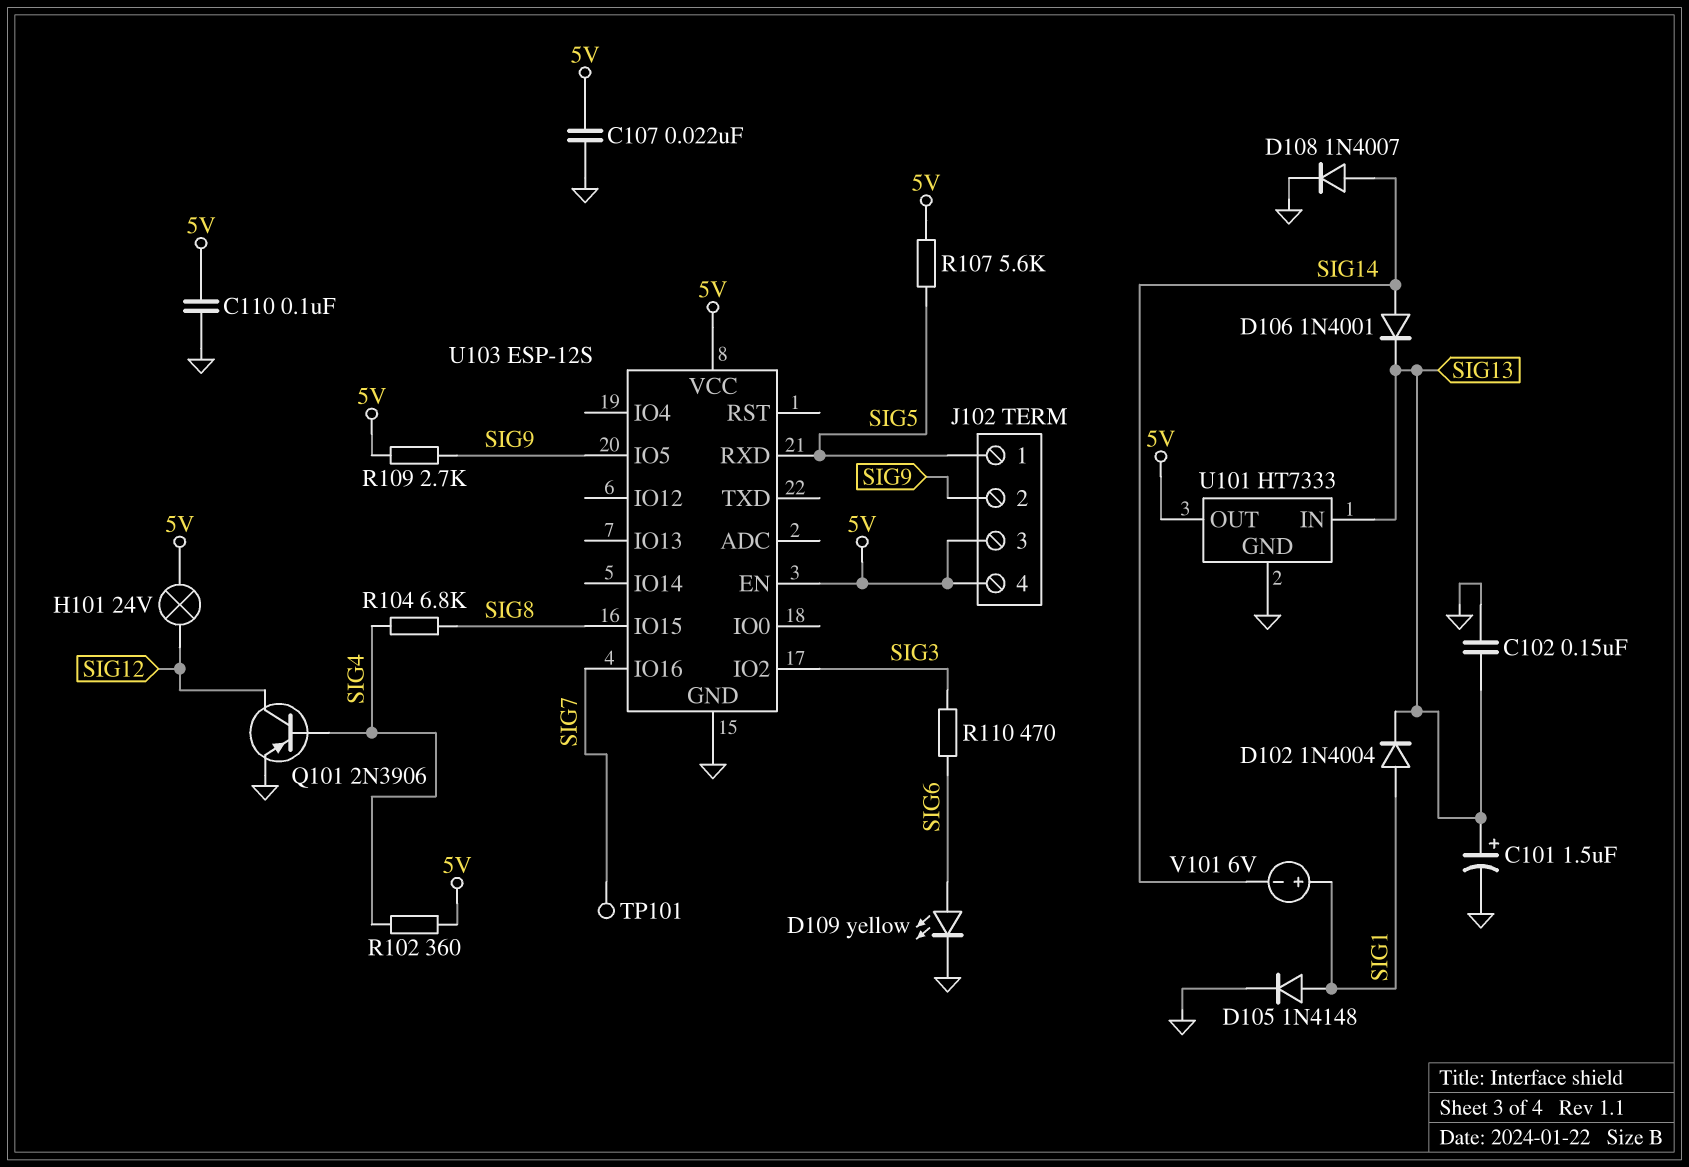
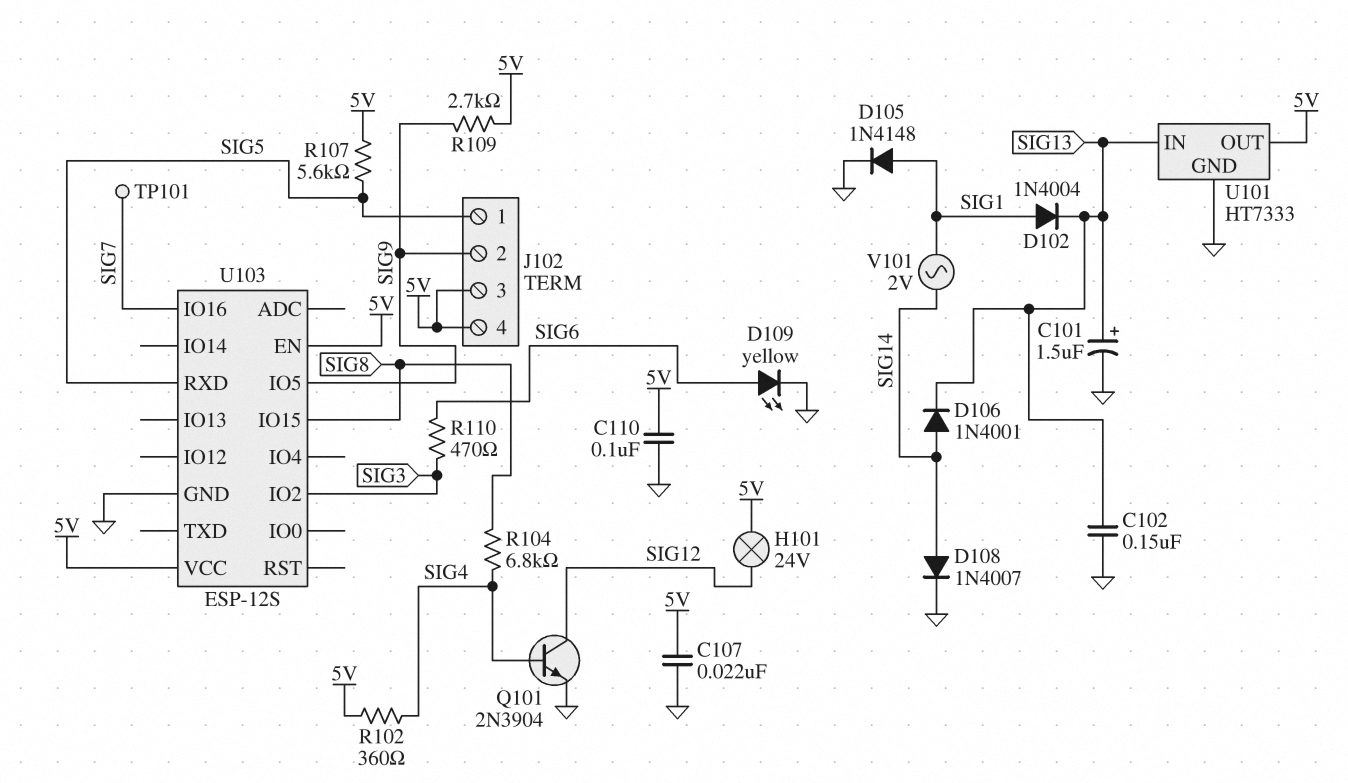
Q101: PNP 2N3906 (B SIG4, C SIG12, E GND) -> NPN 2N3904 (B SIG4, C SIG12, E GND)
V101: 6V (plus SIG1, minus SIG14) -> AC 2V (SIG1, SIG14)

